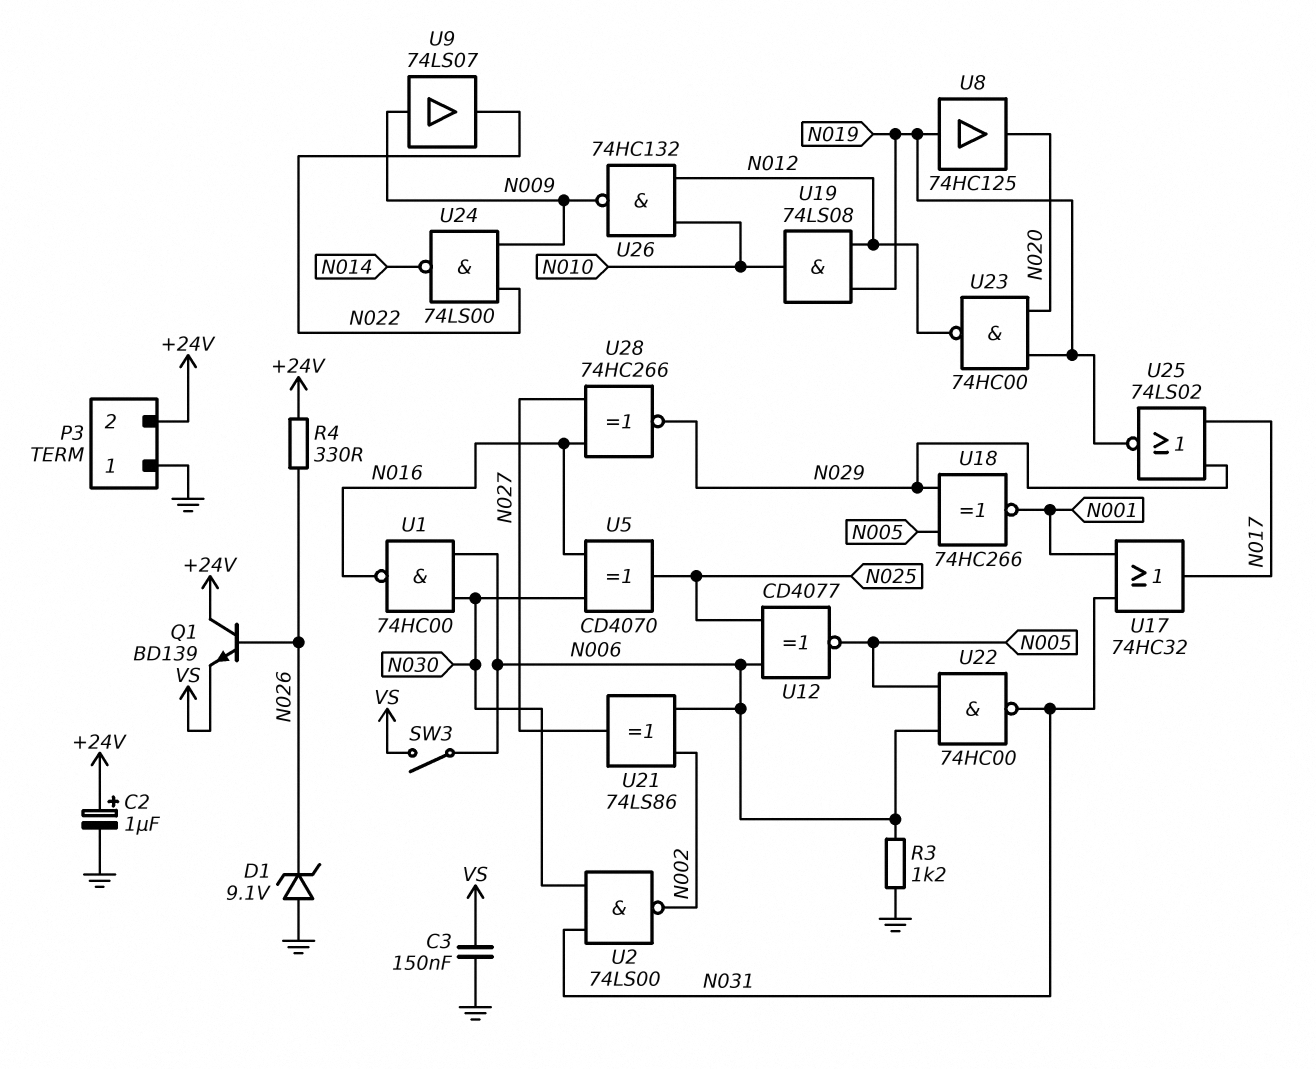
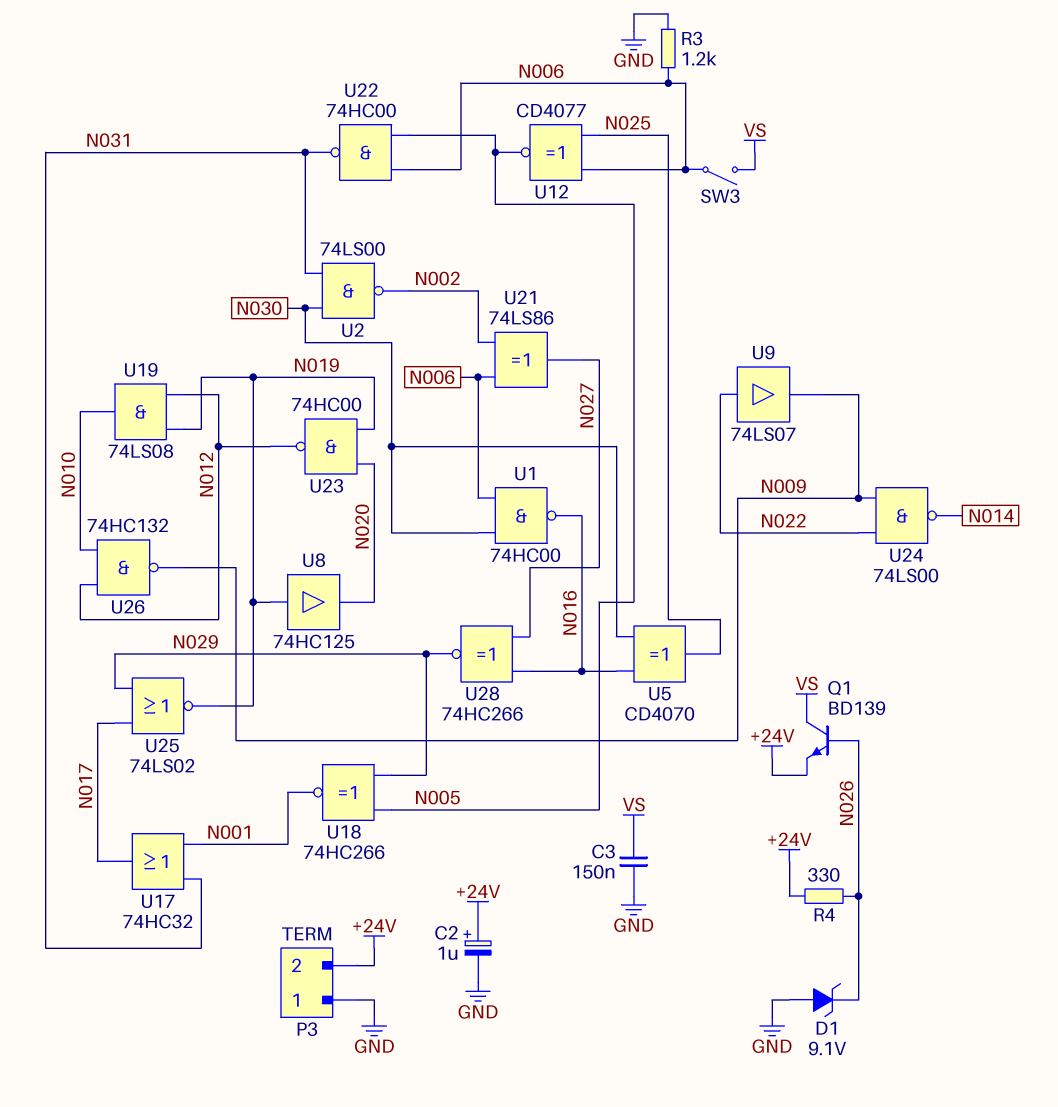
Q1: NPN BD139 (B N026, C +24V, E VS) -> NPN BD139 (B N026, C VS, E +24V)
U9: buffer 74LS07 (in N009, out N022) -> buffer 74LS07 (in N022, out N009)

